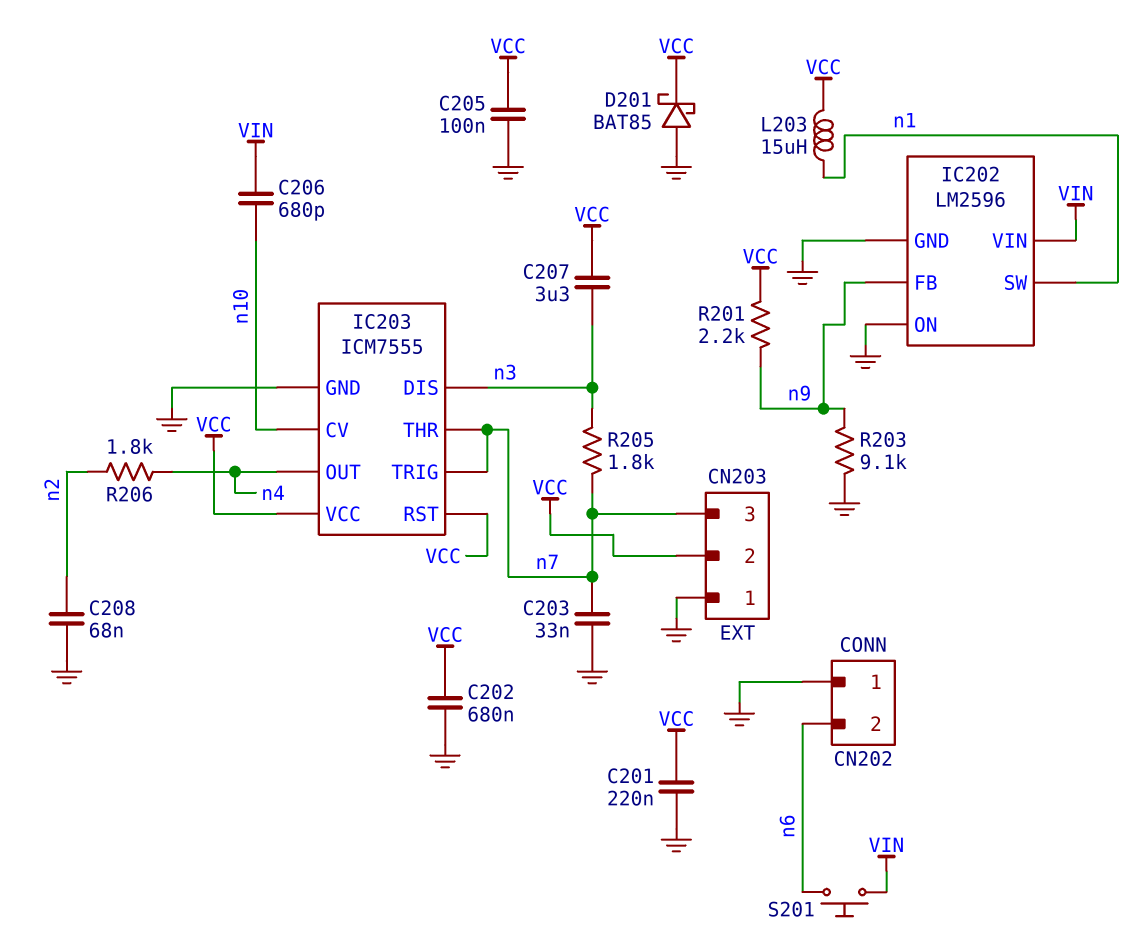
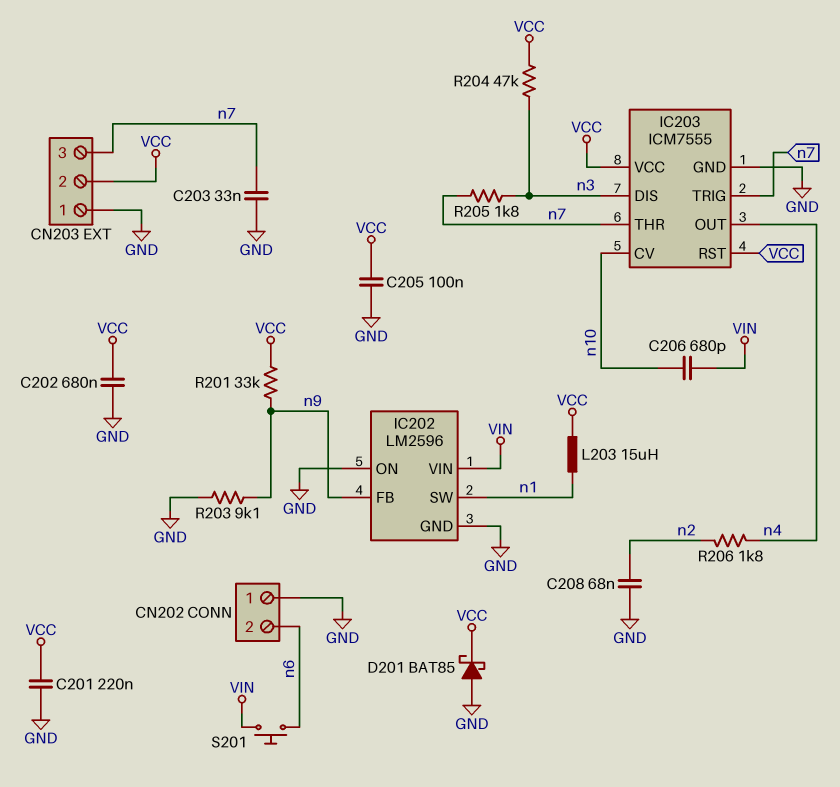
C207: 3.3uF (VCC, n3) -> none
R201: 2.2k (VCC, n9) -> 33k (VCC, n9)
R204: none -> 47k (VCC, n3)

